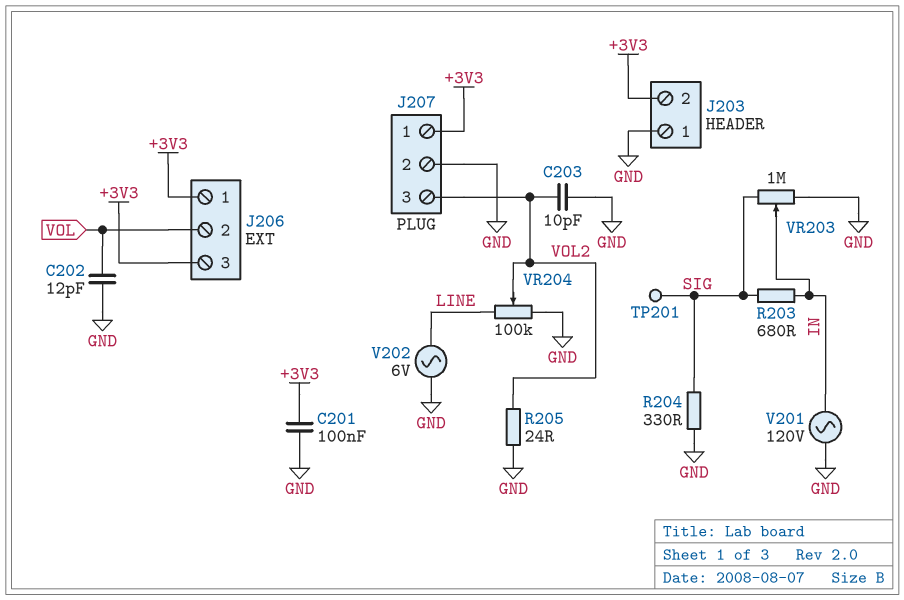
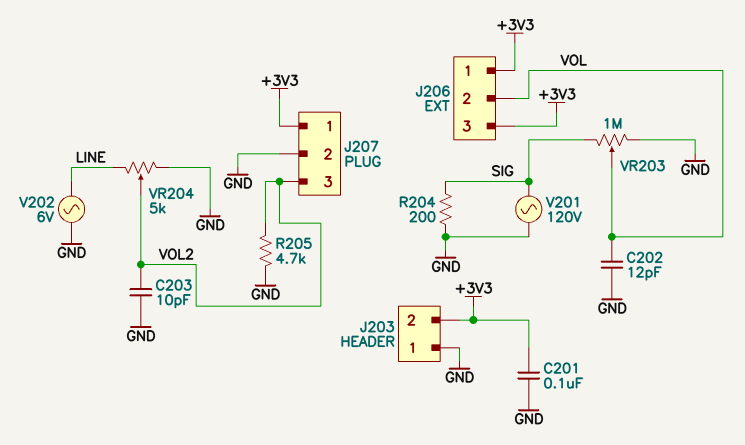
R203: 680 (IN, SIG) -> none
R204: 330 (GND, SIG) -> 200 (GND, SIG)
R205: 24 (GND, VOL2) -> 4.7k (GND, VOL2)
TP201: test point (SIG) -> none
V201: AC 120V (GND, IN) -> AC 120V (GND, SIG)
VR203: 1M (GND, SIG, wiper IN) -> 1M (GND, SIG, wiper VOL)
VR204: 100k (GND, LINE, wiper VOL2) -> 5k (GND, LINE, wiper VOL2)

